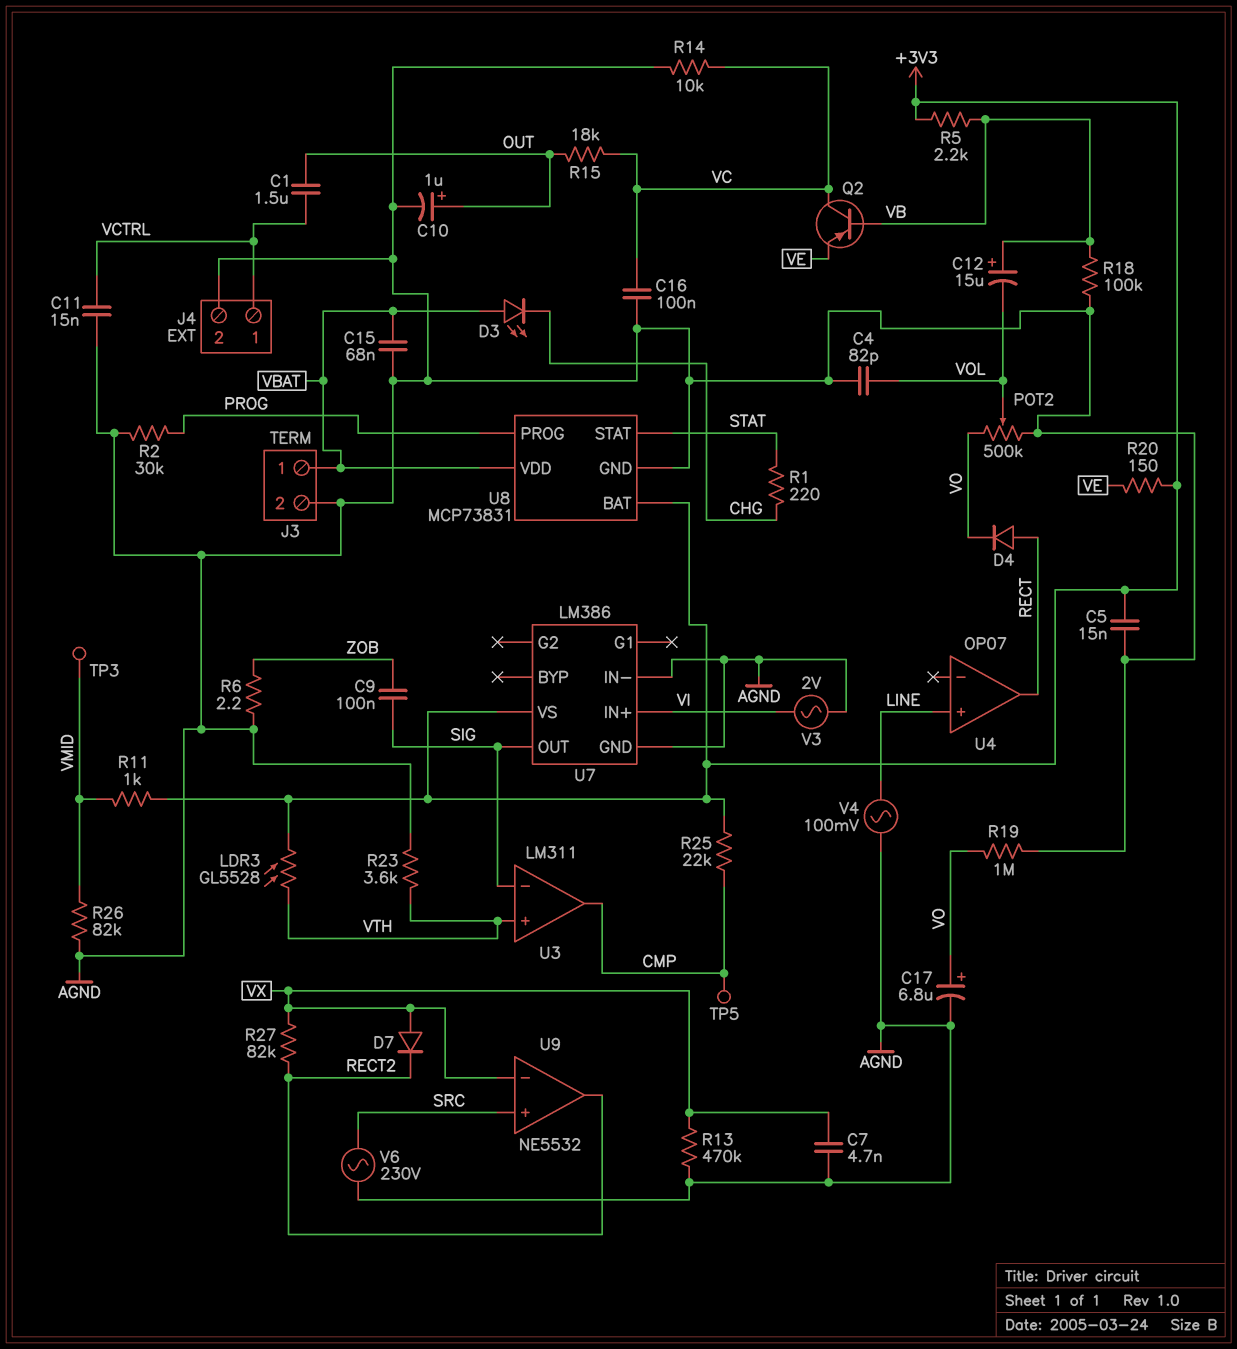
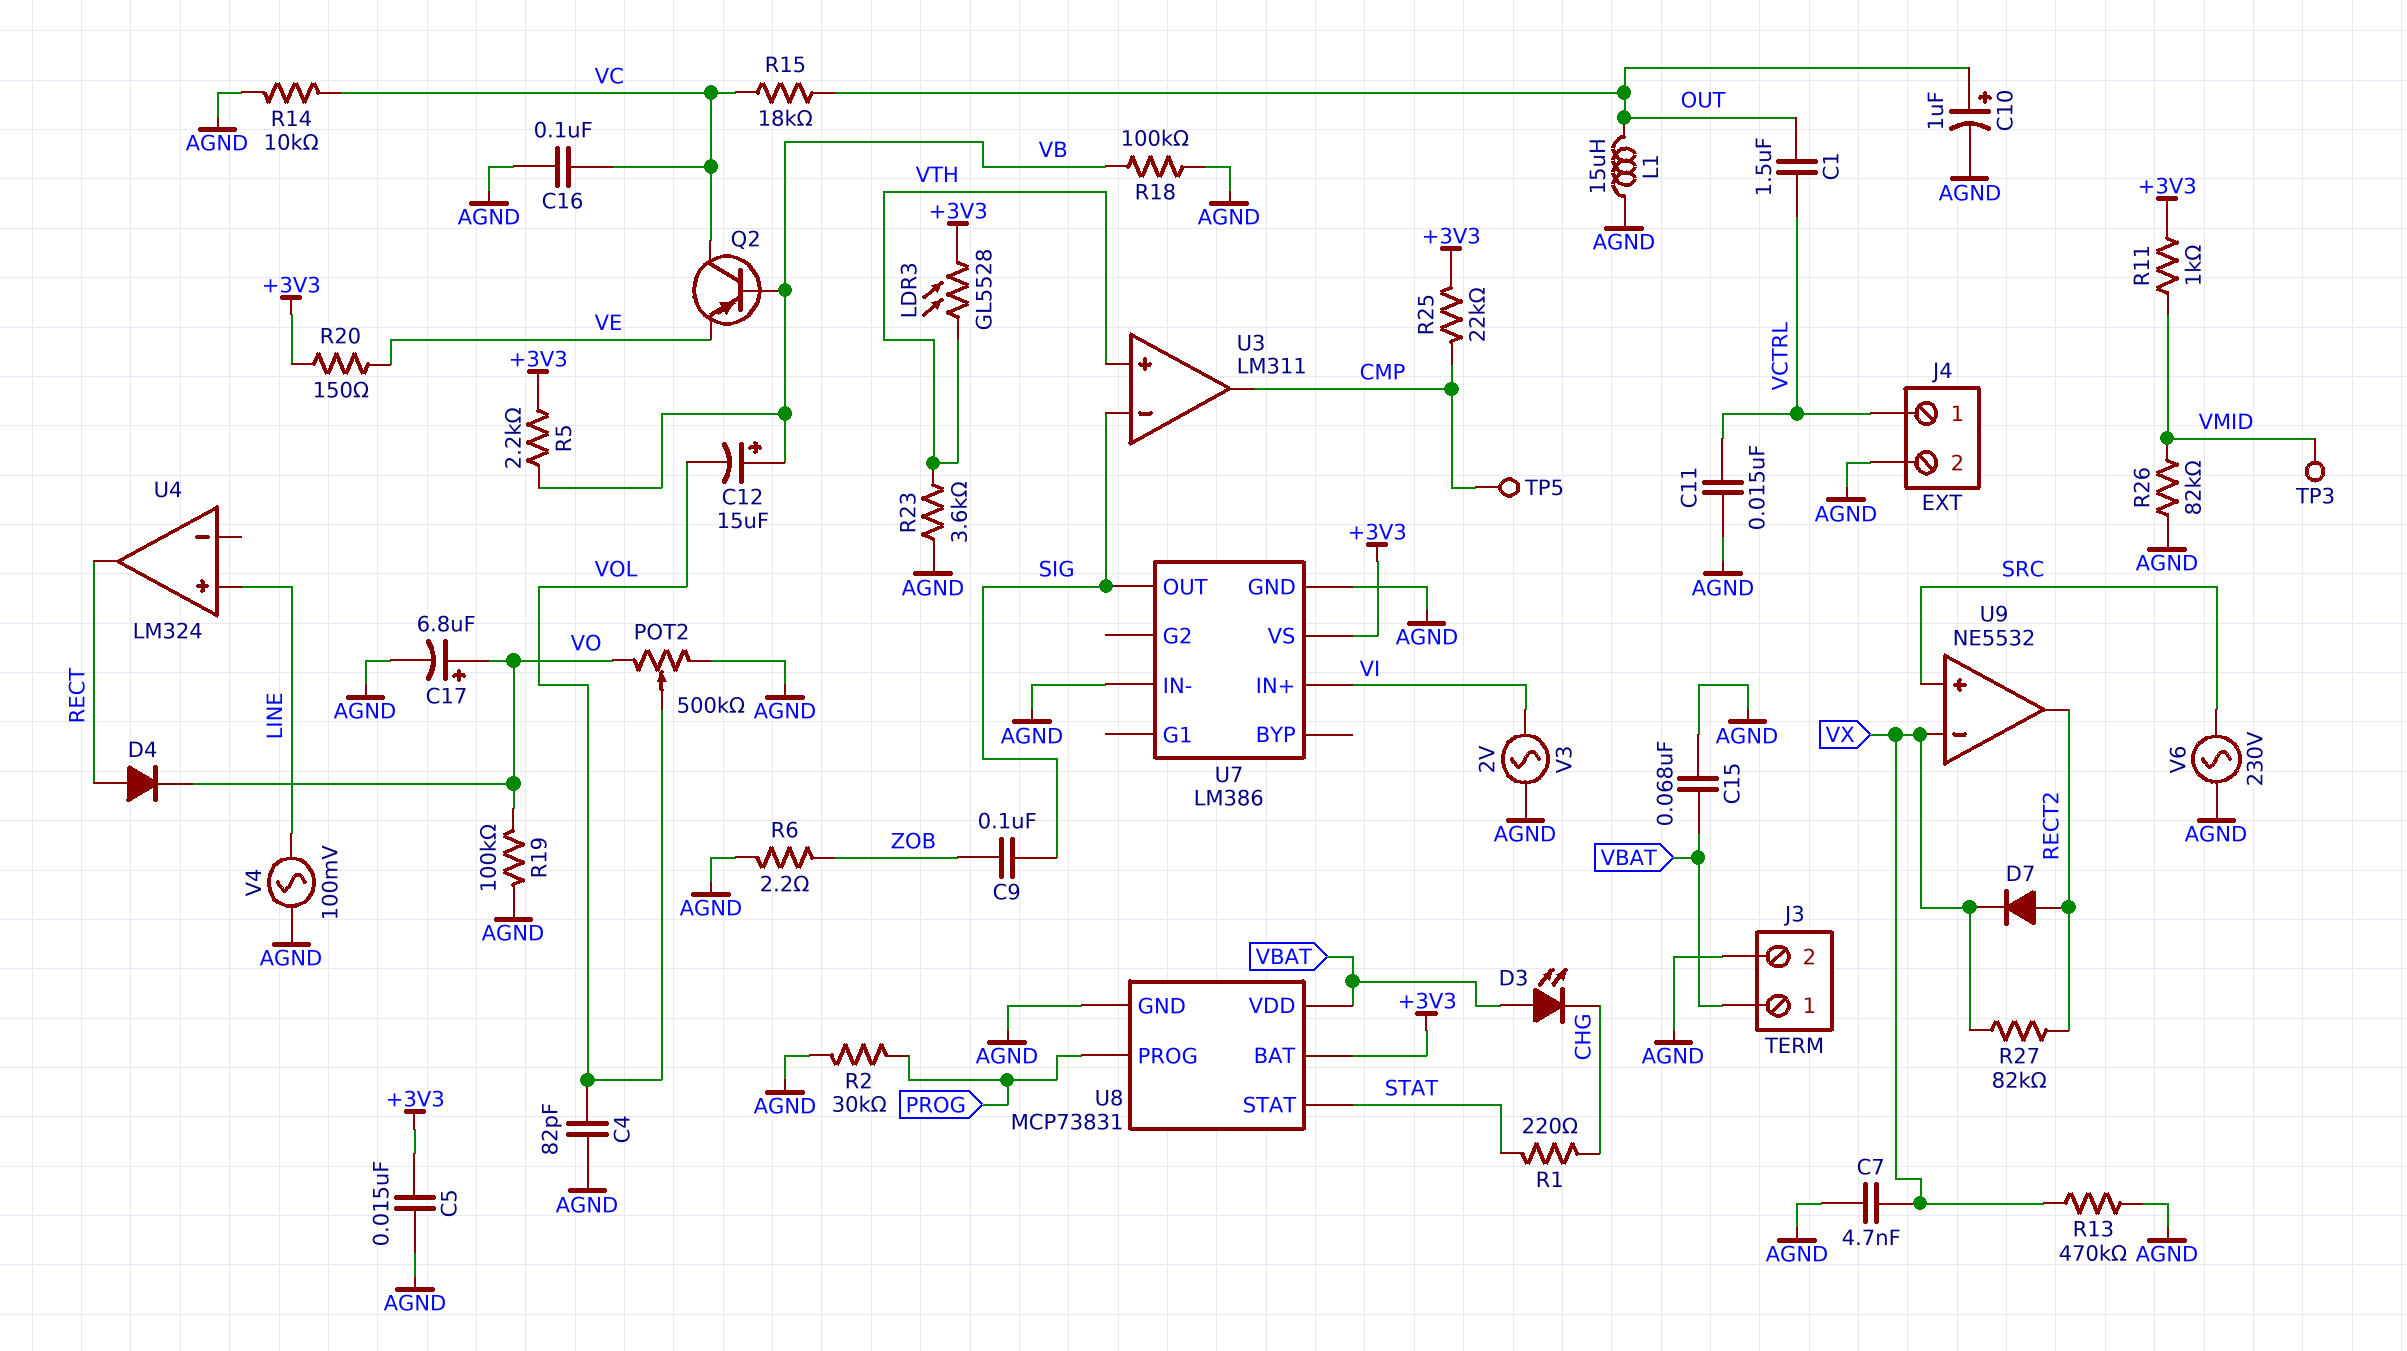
D7: diode (A VX, K RECT2) -> diode (A RECT2, K VX)
L1: none -> 15uH (AGND, OUT)
R19: 1M (AGND, VO) -> 100k (AGND, VO)
U4: OP07 -> LM324

